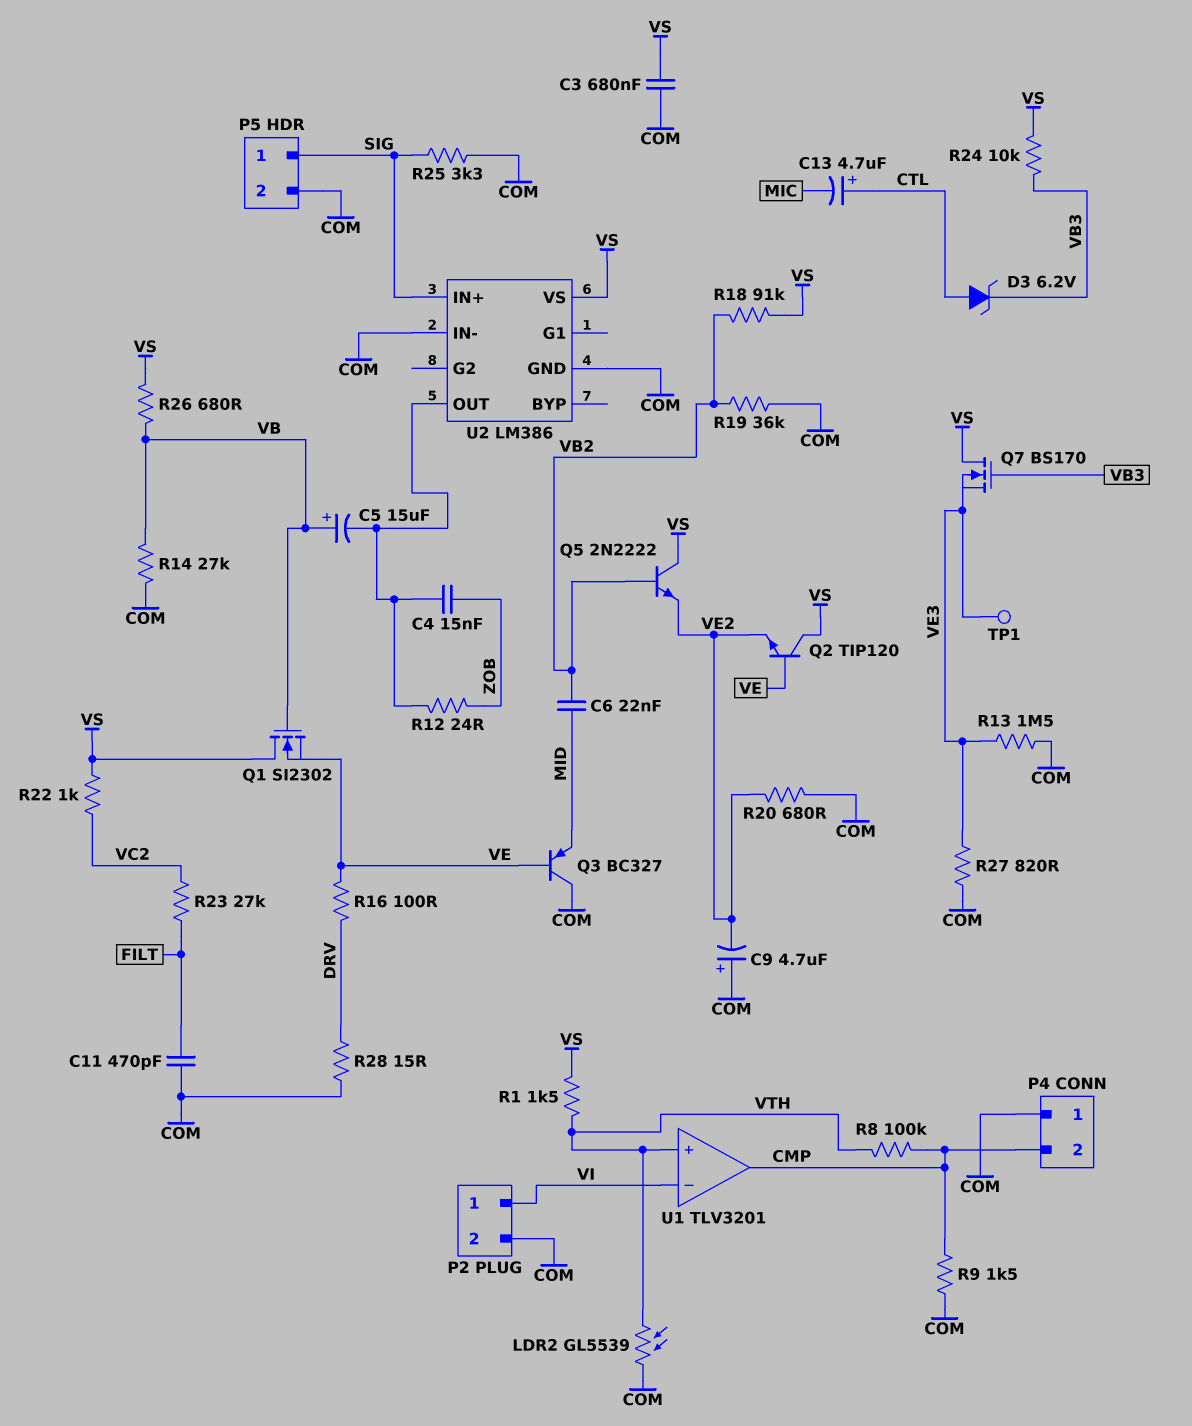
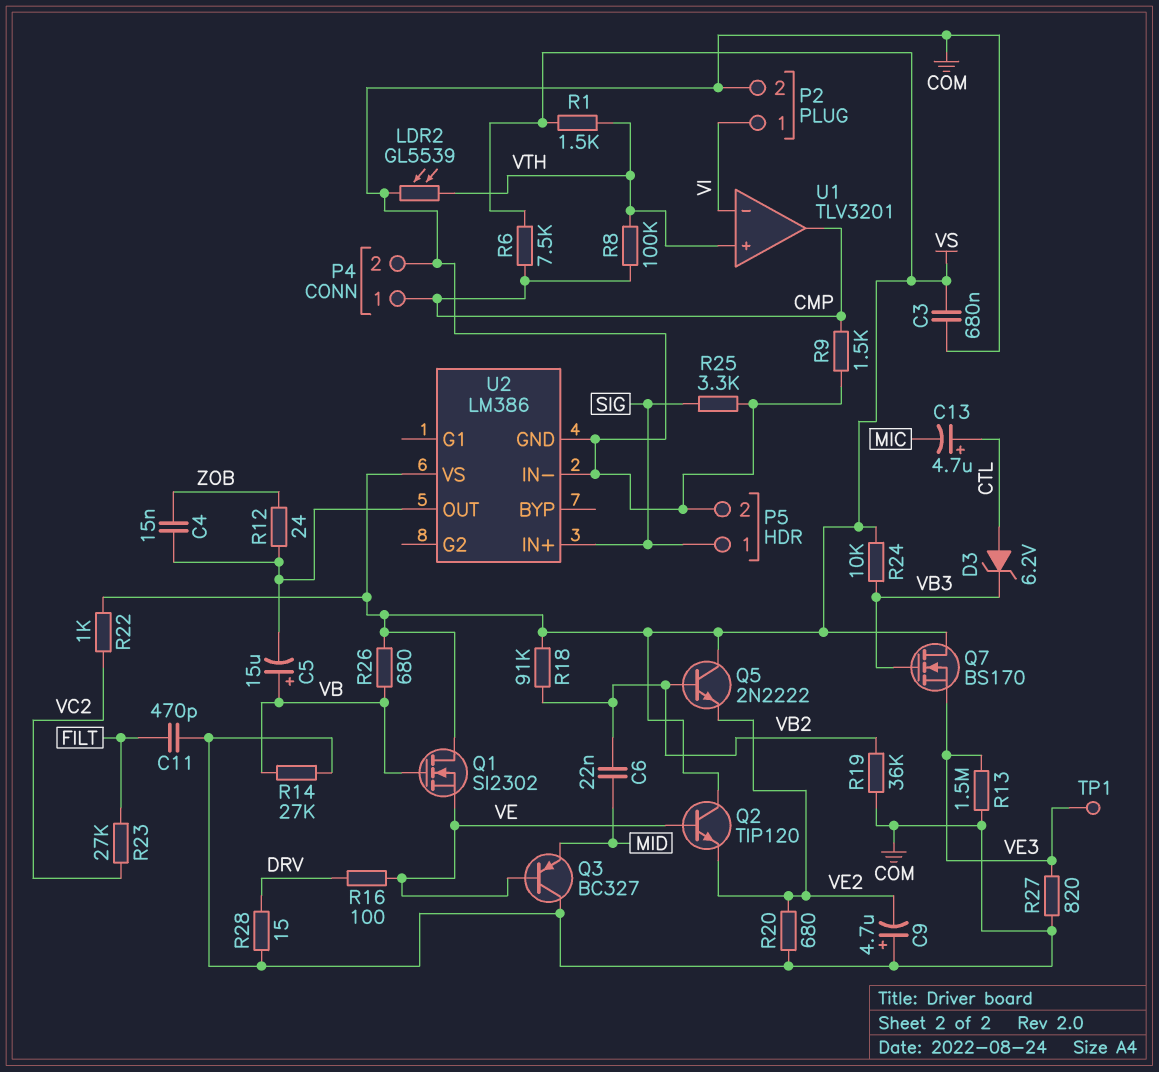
P4 pin 1: COM -> CMP
P4 pin 2: CMP -> COM
R6: none -> 7.5k (CMP, VS)

